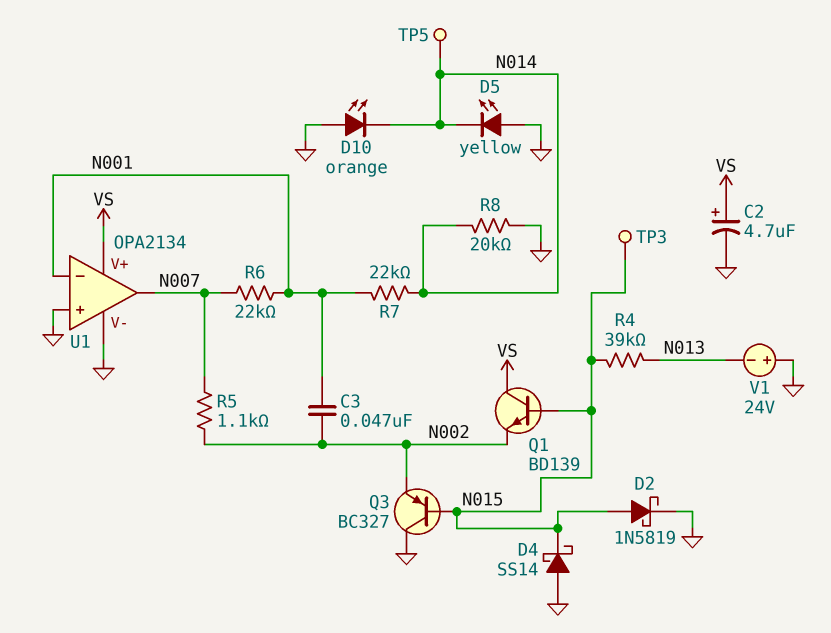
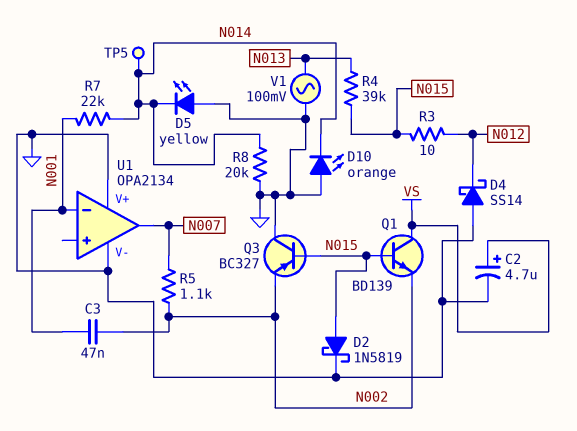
D4: schottky SS14 (A GND, K N015) -> schottky SS14 (A GND, K N012)
R3: none -> 10 (N012, N015)
R6: 22k (N001, N007) -> none
TP3: test point (N015) -> none
U1 pin V+: VS -> GND
U1 pin in+: GND -> none
V1: 24V (plus GND, minus N013) -> AC 100mV (GND, N013)

